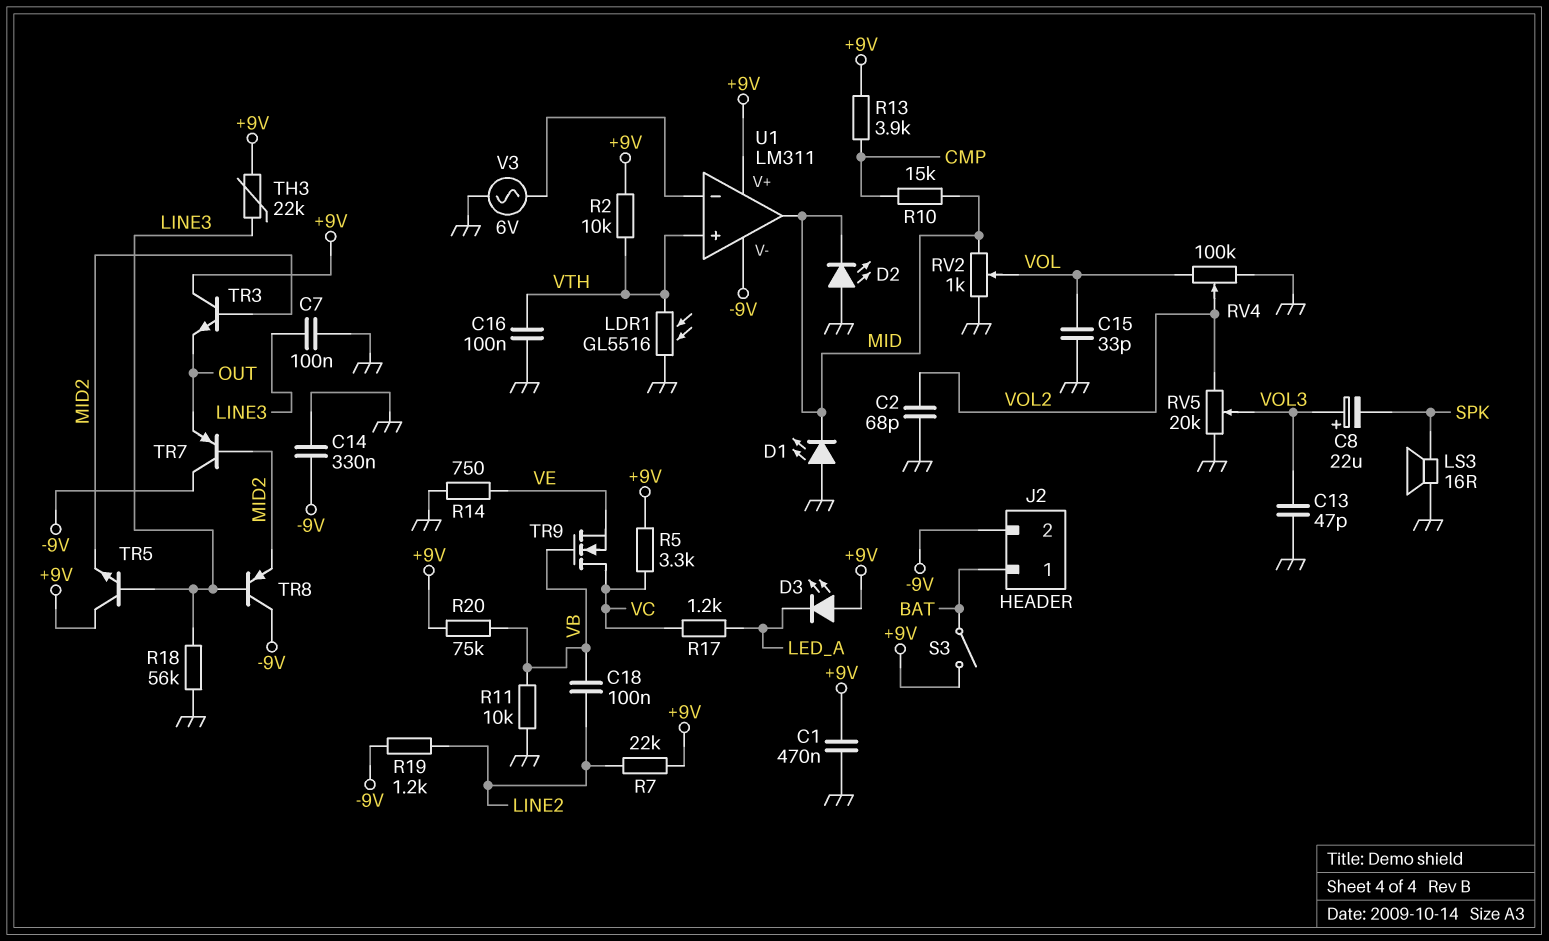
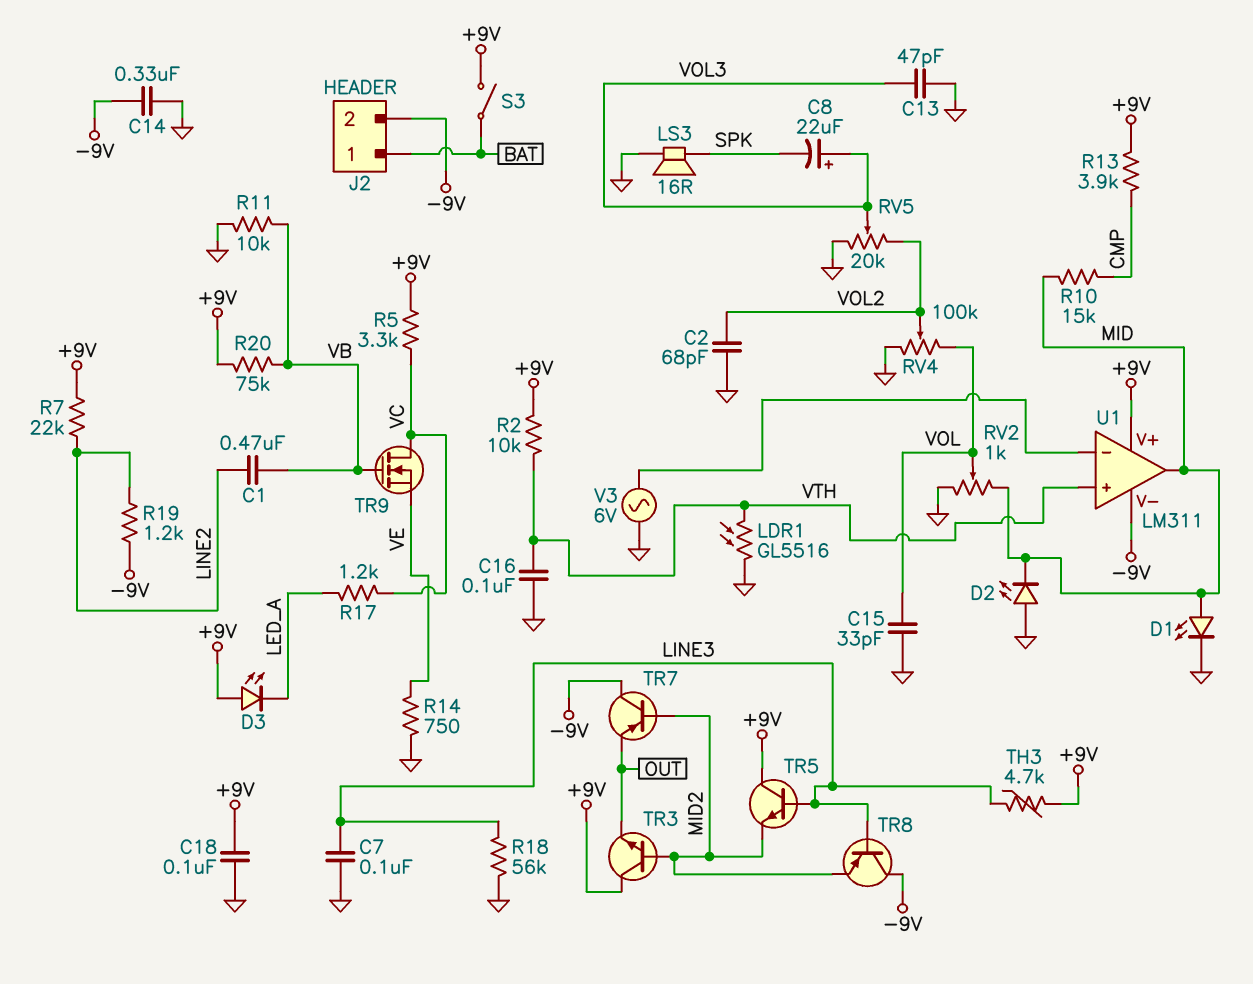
C1: 470nF (+9V, GND) -> 470nF (LINE2, VB)
C18: 100nF (LINE2, VB) -> 100nF (+9V, GND)
D1: LED (A GND, K MID) -> LED (A MID, K GND)
TH3: 22k (+9V, LINE3) -> 4.7k (+9V, LINE3)

